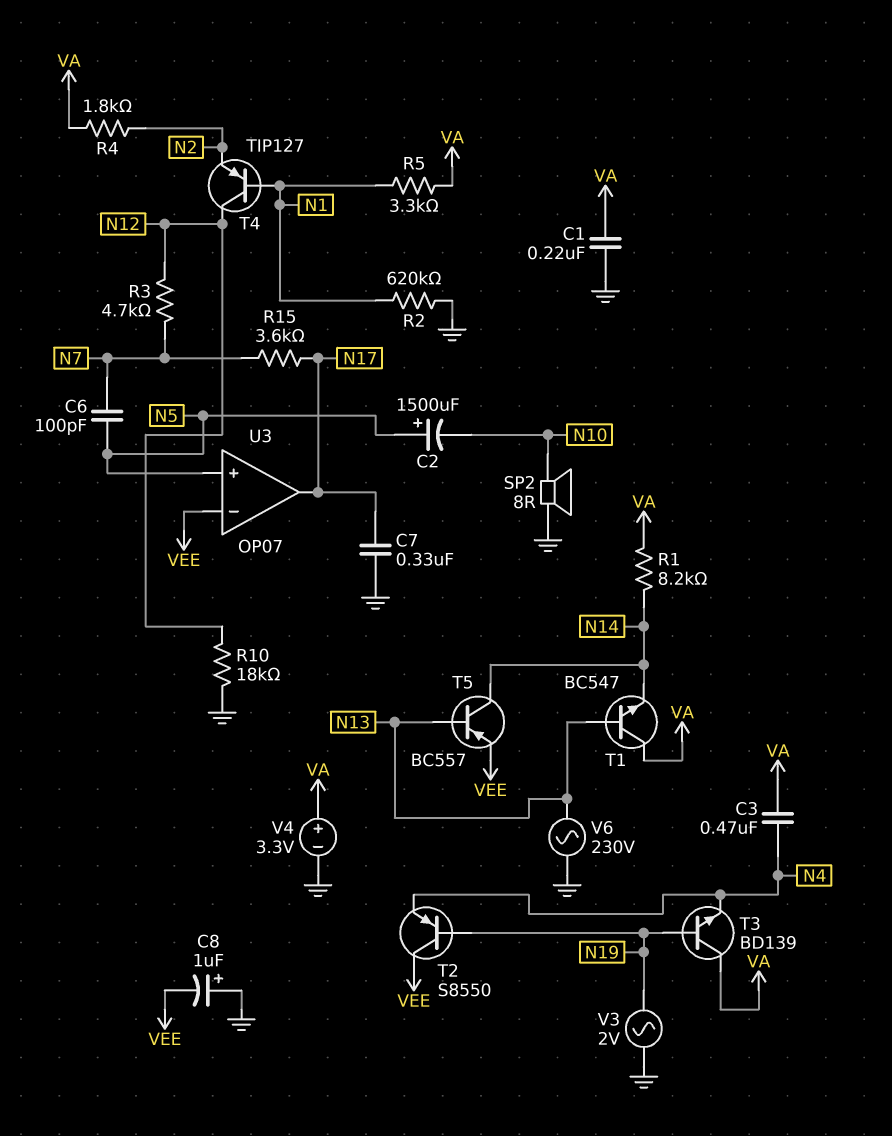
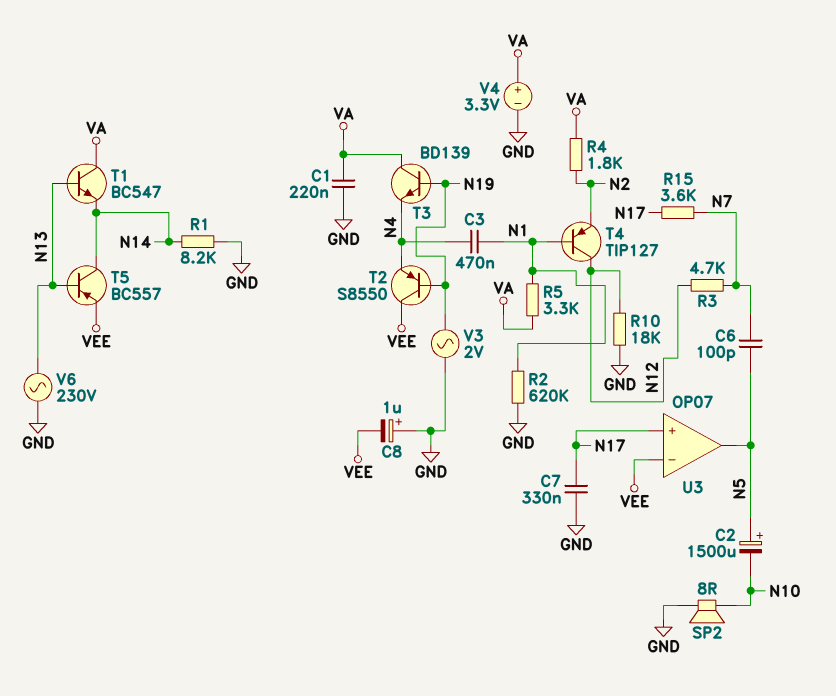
C3: 470nF (N4, VA) -> 470nF (N1, N4)
R1: 8.2k (N14, VA) -> 8.2k (GND, N14)
U3 pin in+: N5 -> N17
U3 pin out: N17 -> N5

